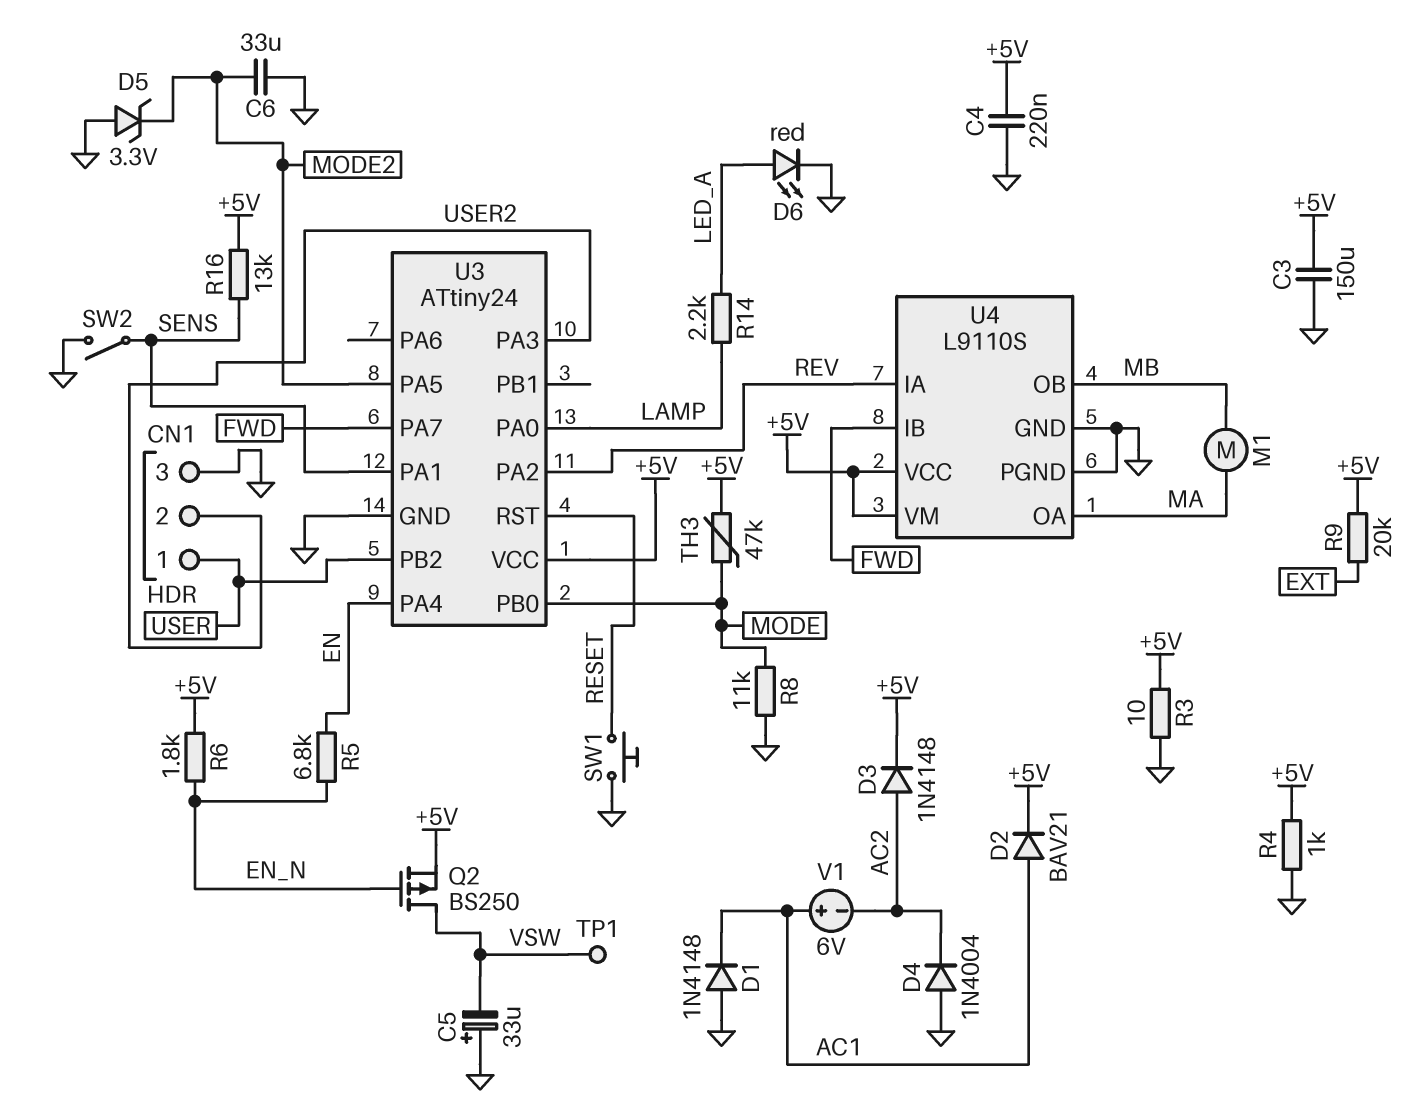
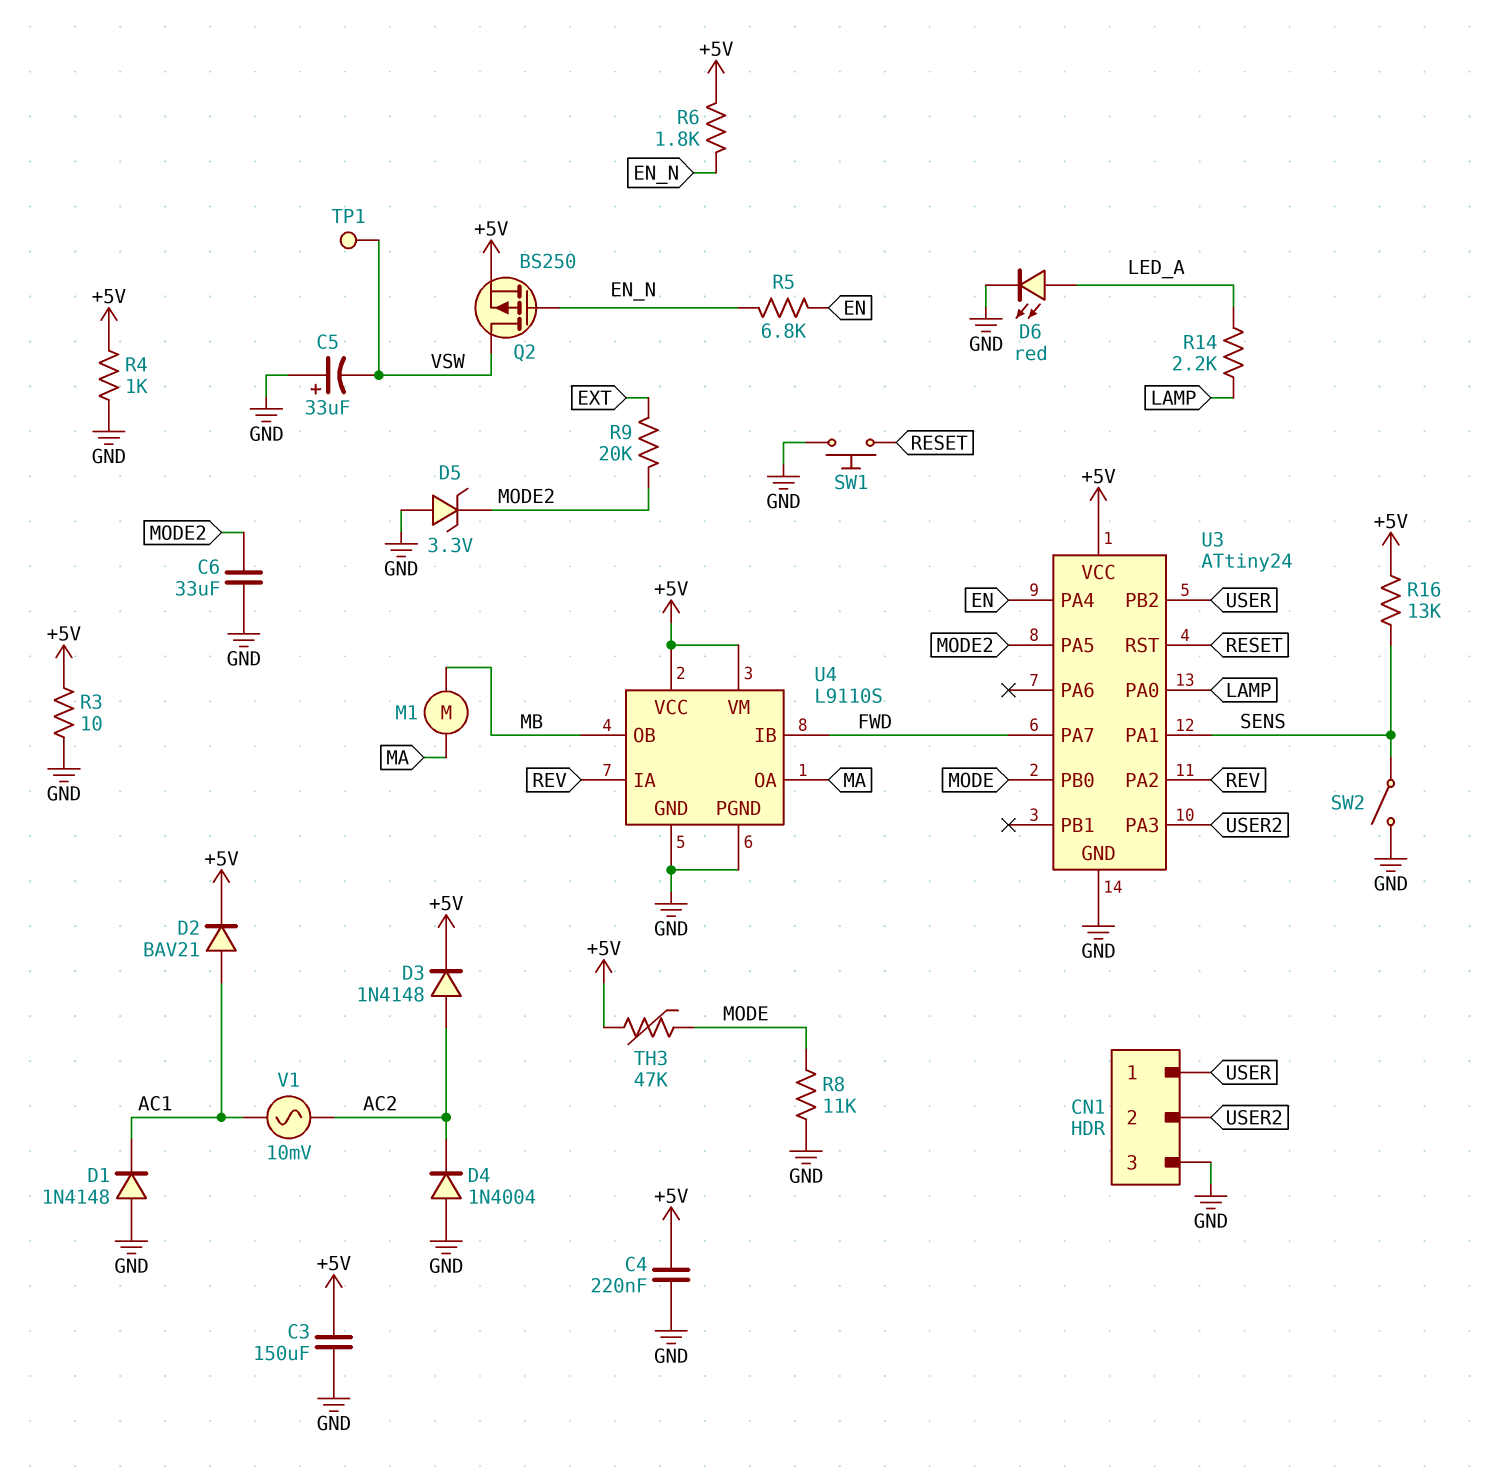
R9: 20k (+5V, EXT) -> 20k (EXT, MODE2)
V1: 6V (plus AC1, minus AC2) -> AC 10mV (AC1, AC2)

